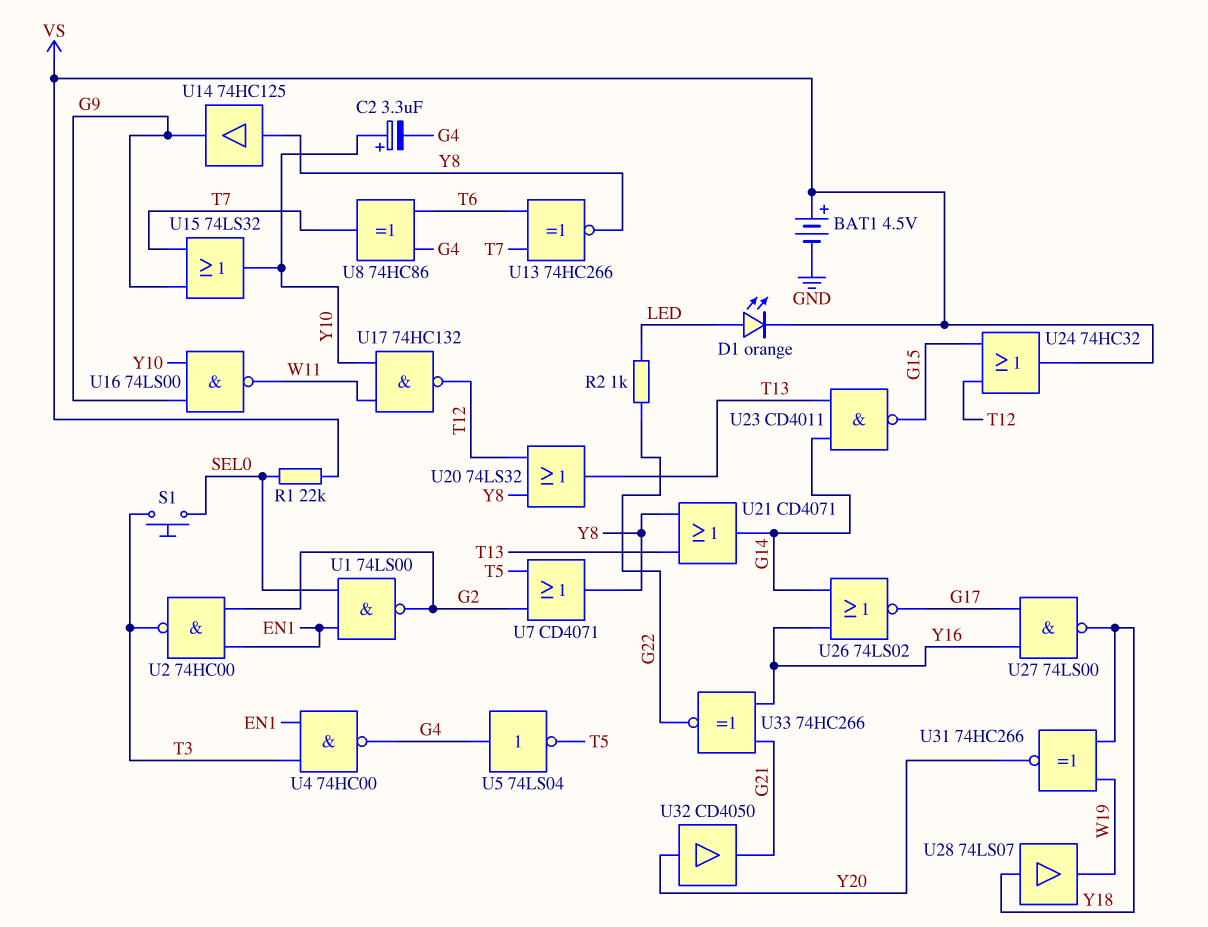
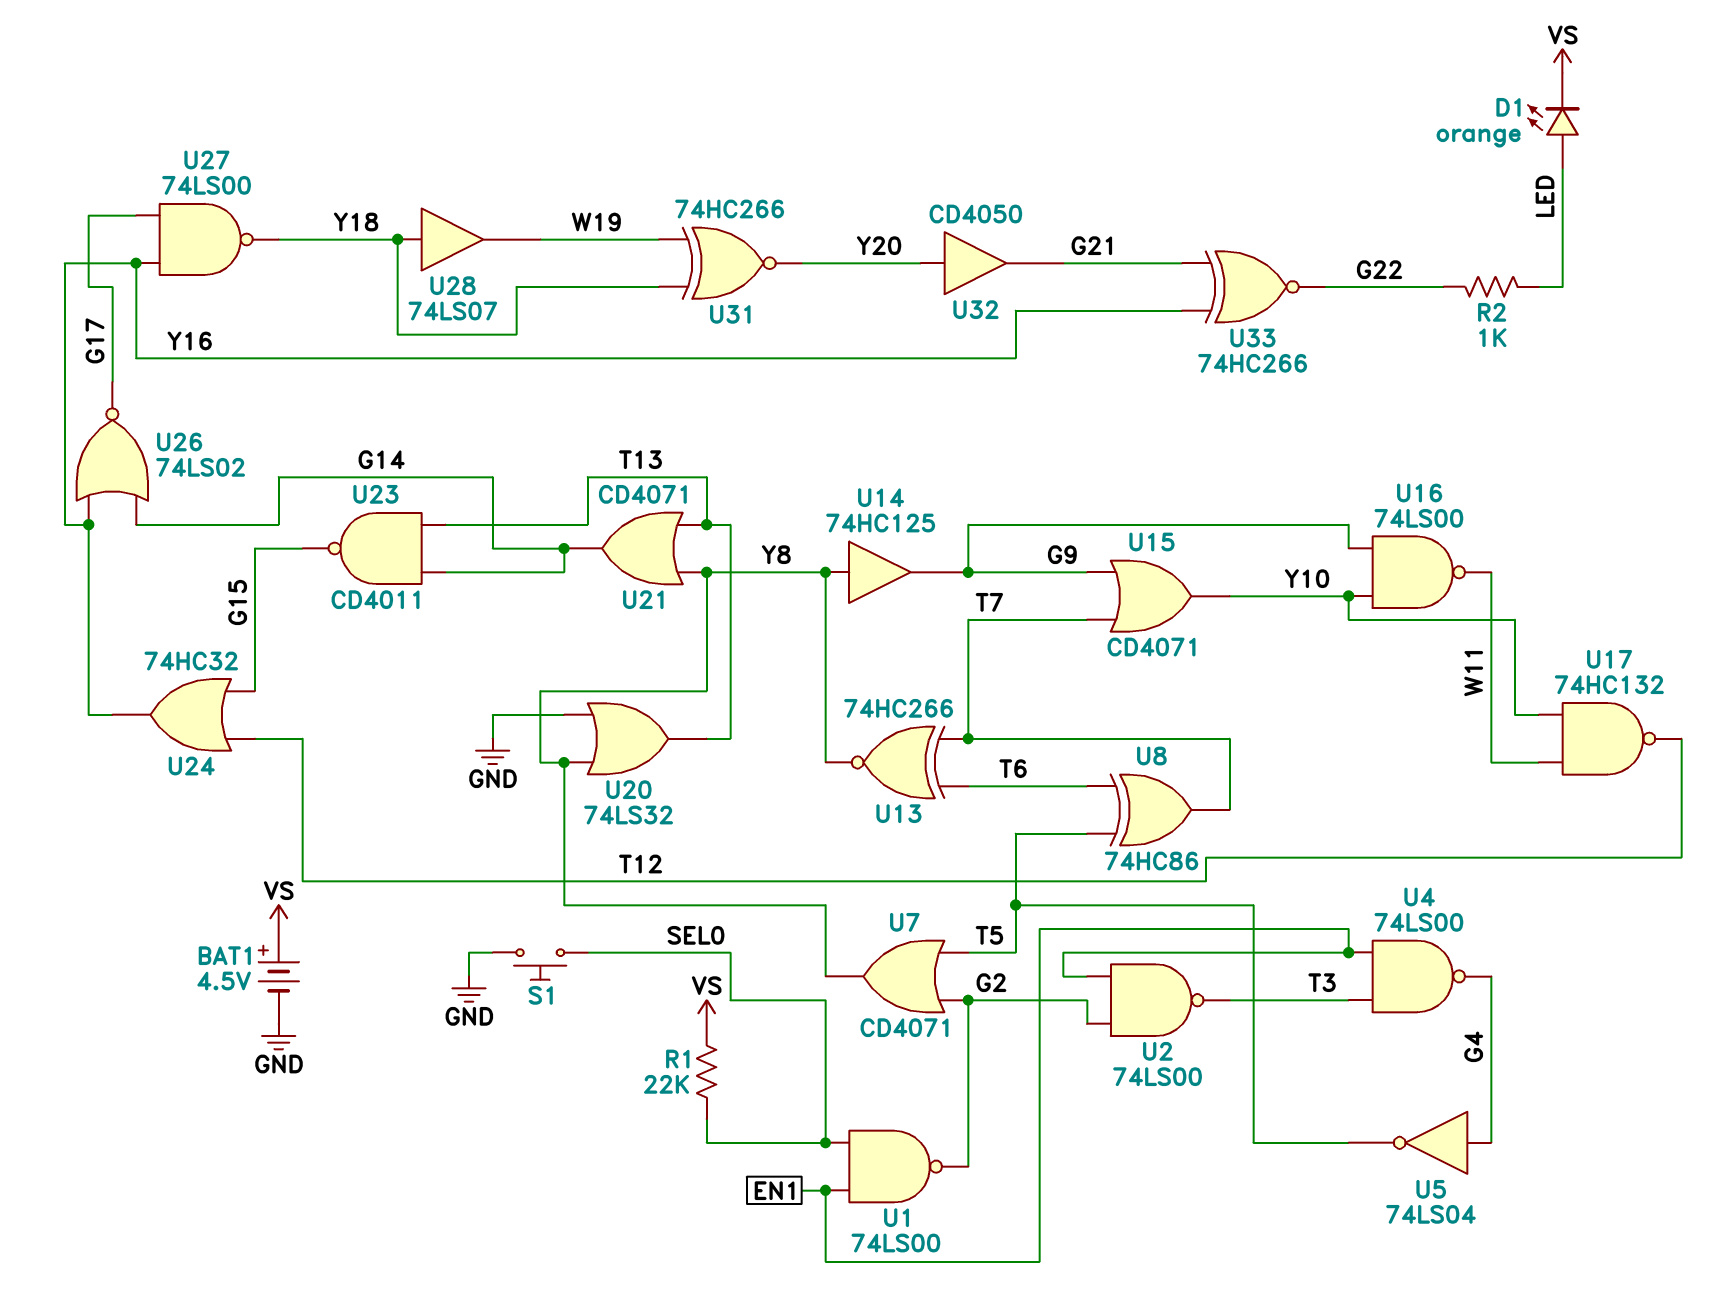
C2: 3.3uF (plus Y10, minus G4) -> none
S1: button (SEL0, T3) -> button (GND, SEL0)
U2: NAND 74HC00 (in EN1, in G2, out T3) -> NAND 74LS00 (in EN1, in G2, out T3)
U4: NAND 74HC00 (in EN1, in T3, out G4) -> NAND 74LS00 (in EN1, in T3, out G4)
U8: XOR 74HC86 (in G4, in T6, out T7) -> XOR 74HC86 (in T5, in T6, out T7)
U15: OR 74LS32 (in G9, in T7, out Y10) -> OR CD4071 (in G9, in T7, out Y10)
U20: OR 74LS32 (in T12, in Y8, out T13) -> OR 74LS32 (in GND, in Y8, out T13)
U24: OR 74HC32 (in G15, in T12, out VS) -> OR 74HC32 (in G15, in T12, out Y16)

